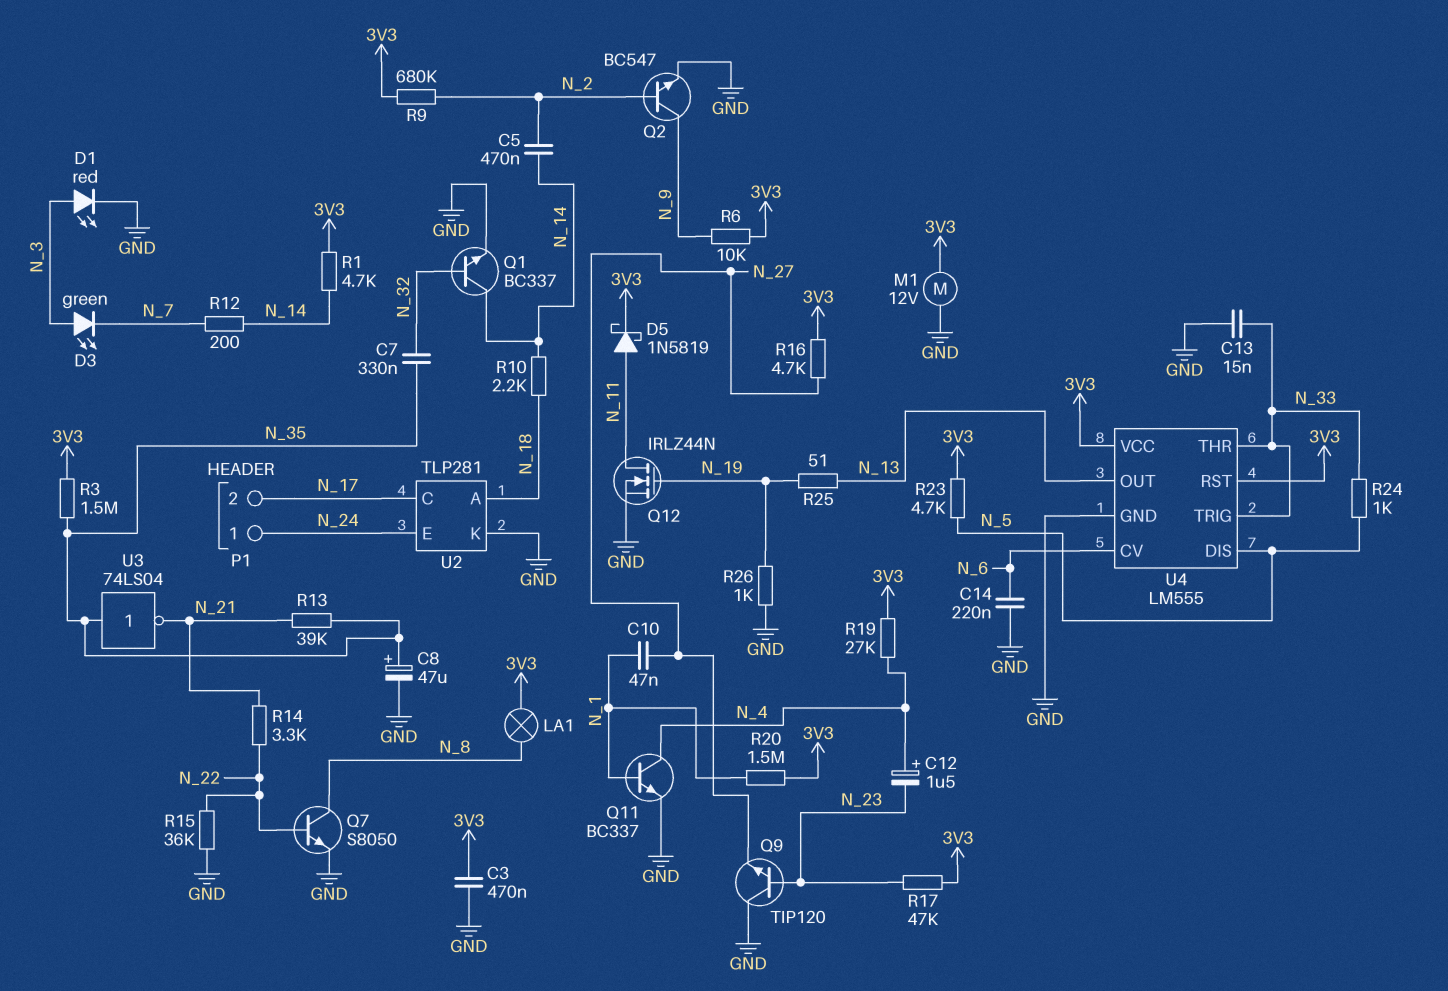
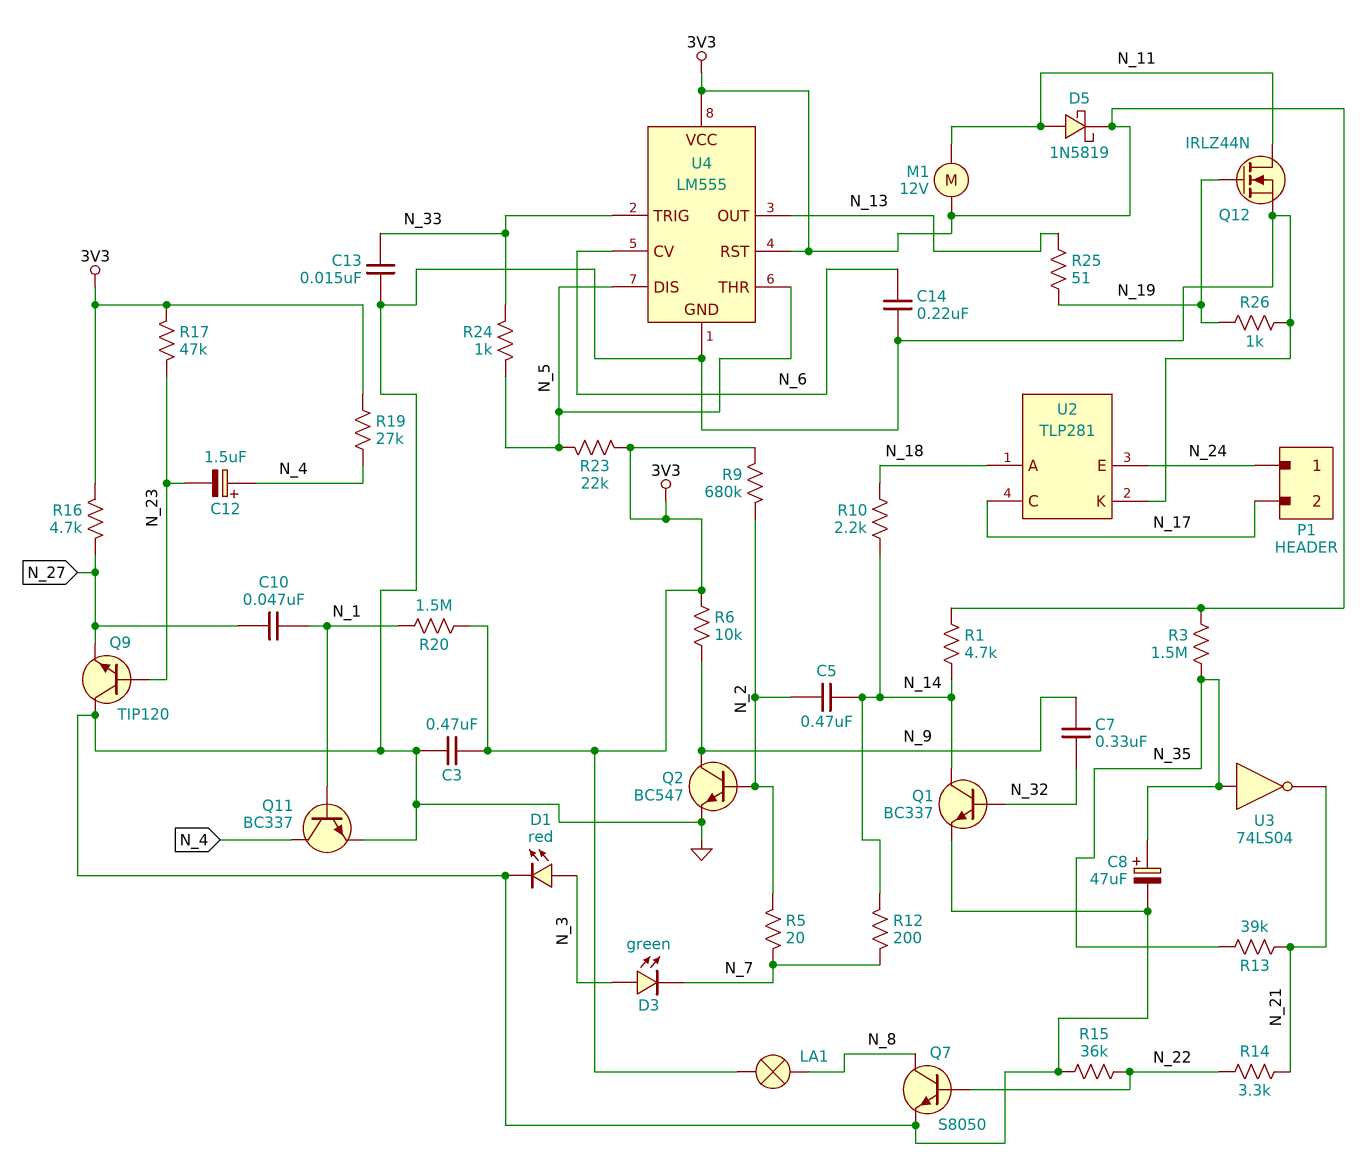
C7: 330nF (N_32, N_35) -> 330nF (N_9, N_32)
M1: motor 12V (3V3, GND) -> motor 12V (3V3, N_11)
R5: none -> 20 (N_2, N_7)
R23: 4.7k (3V3, N_5) -> 22k (3V3, N_5)
U4 pin THR: N_33 -> N_5

